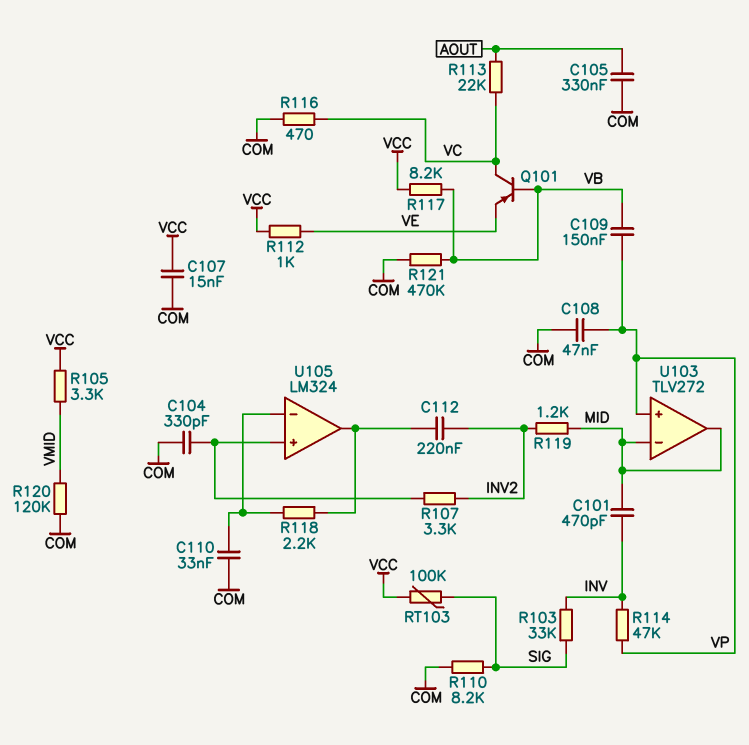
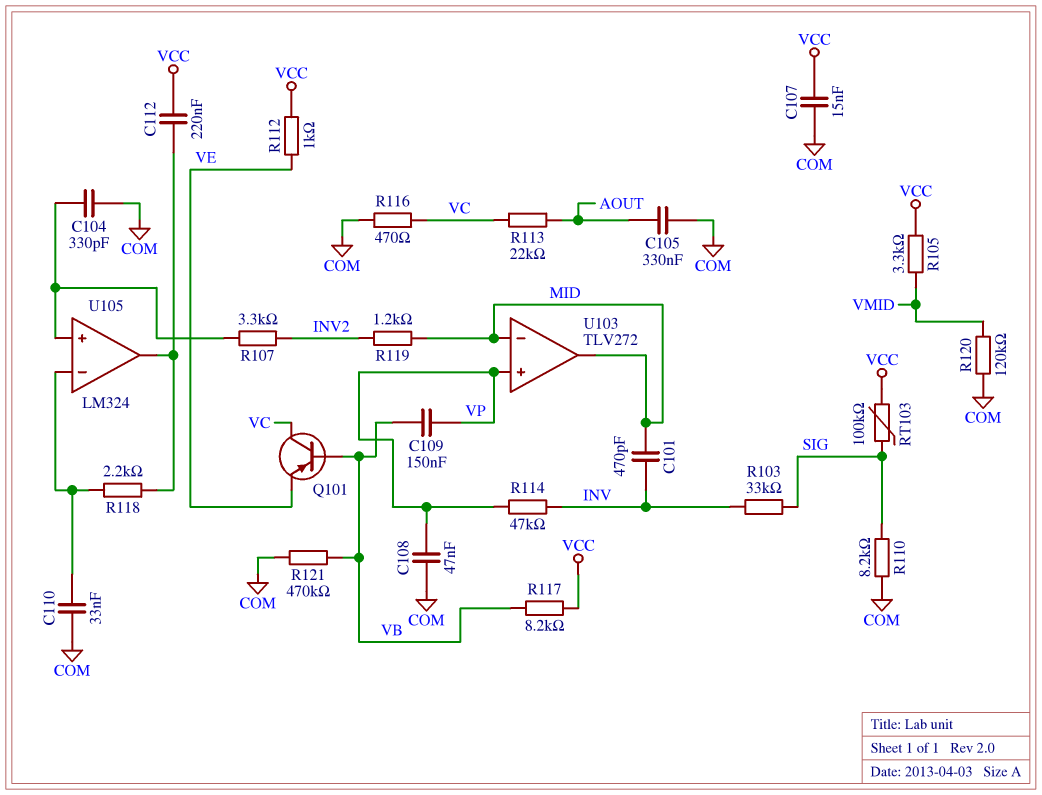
C112: 220nF (INV2, U105/out) -> 220nF (U105/out, VCC)

